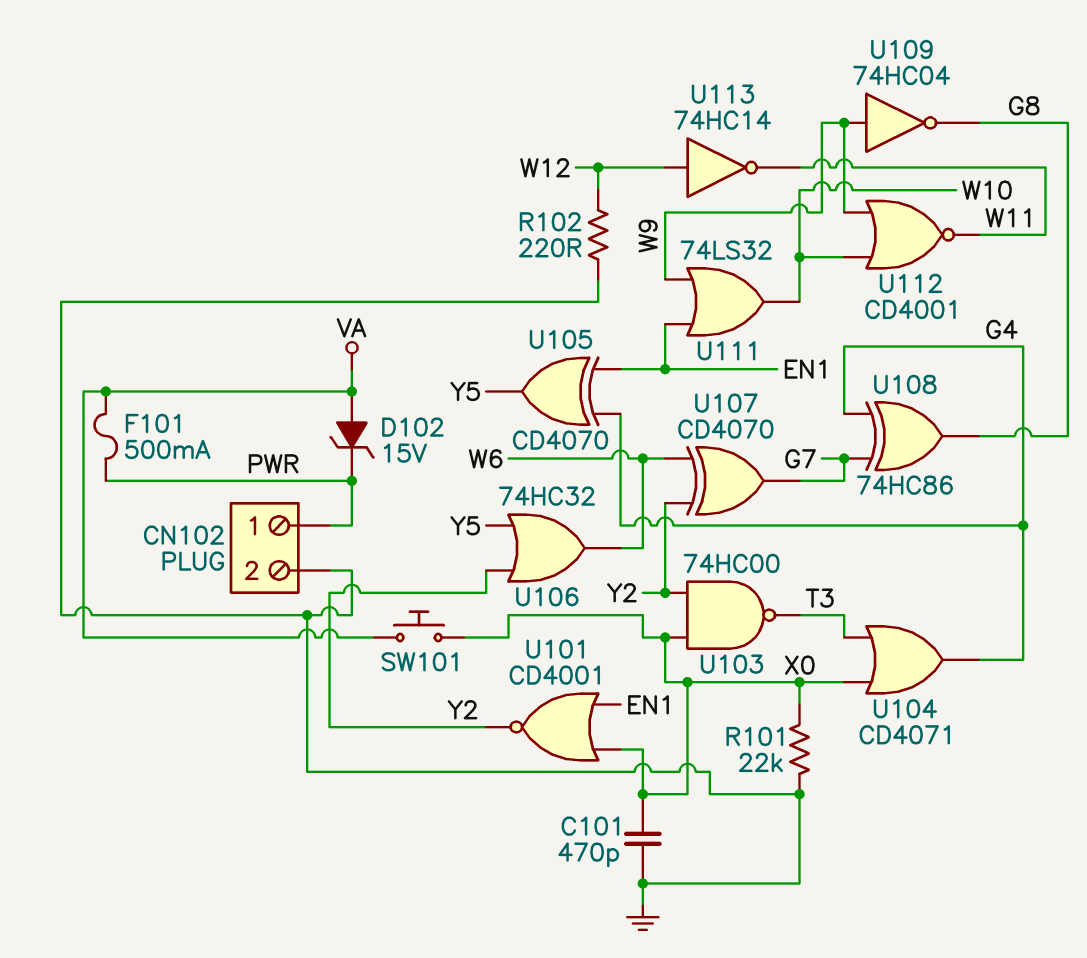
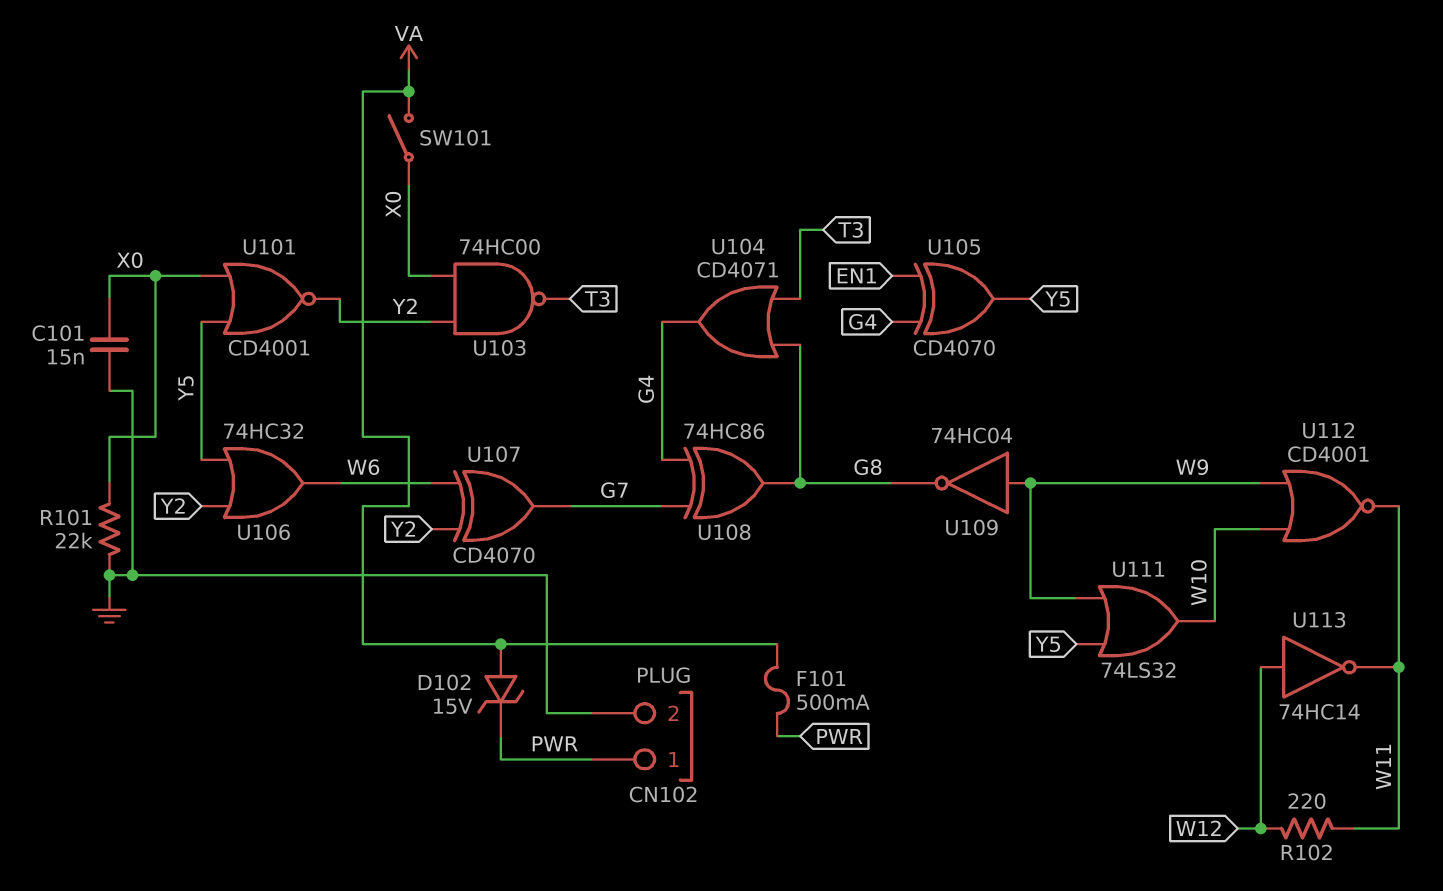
C101: 470pF (GND, X0) -> 15nF (GND, X0)
R102: 220 (GND, W12) -> 220 (W11, W12)
SW101: button (VA, X0) -> switch (VA, X0)
U101: NOR CD4001 (in EN1, in X0, out Y2) -> NOR CD4001 (in X0, in Y5, out Y2)
U104: OR CD4071 (in T3, in X0, out G4) -> OR CD4071 (in G8, in T3, out G4)
U111: OR 74LS32 (in EN1, in W9, out W10) -> OR 74LS32 (in W9, in Y5, out W10)

